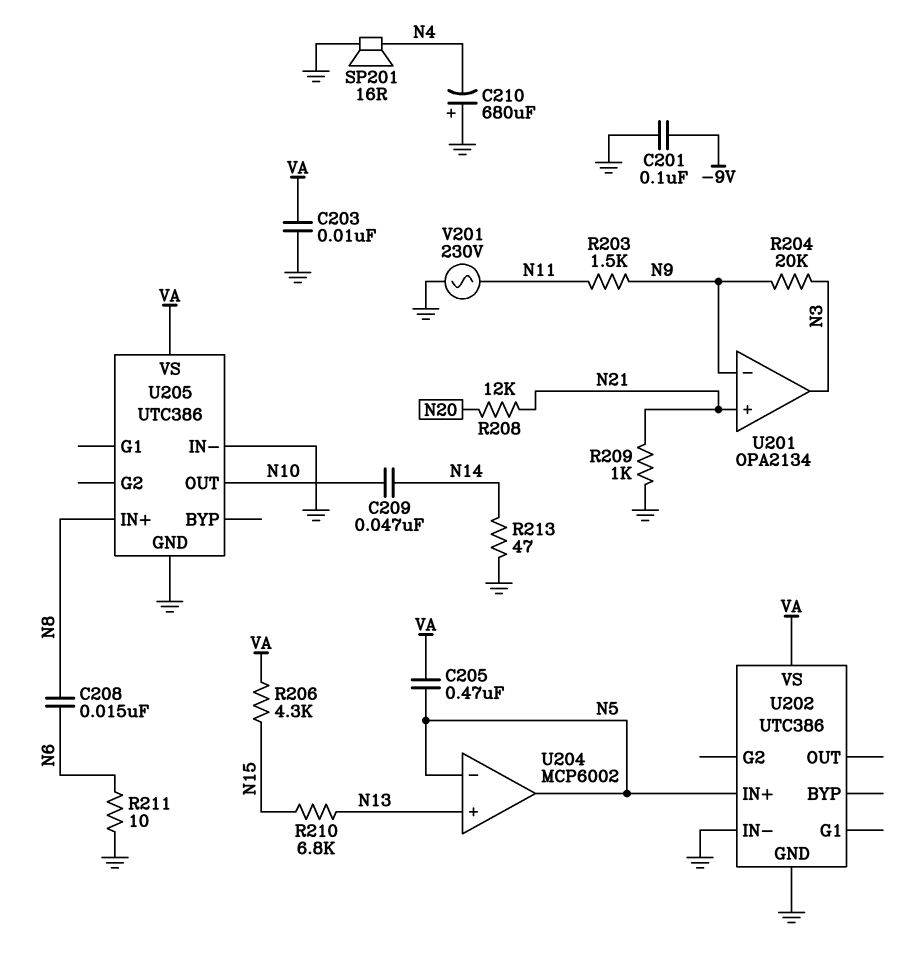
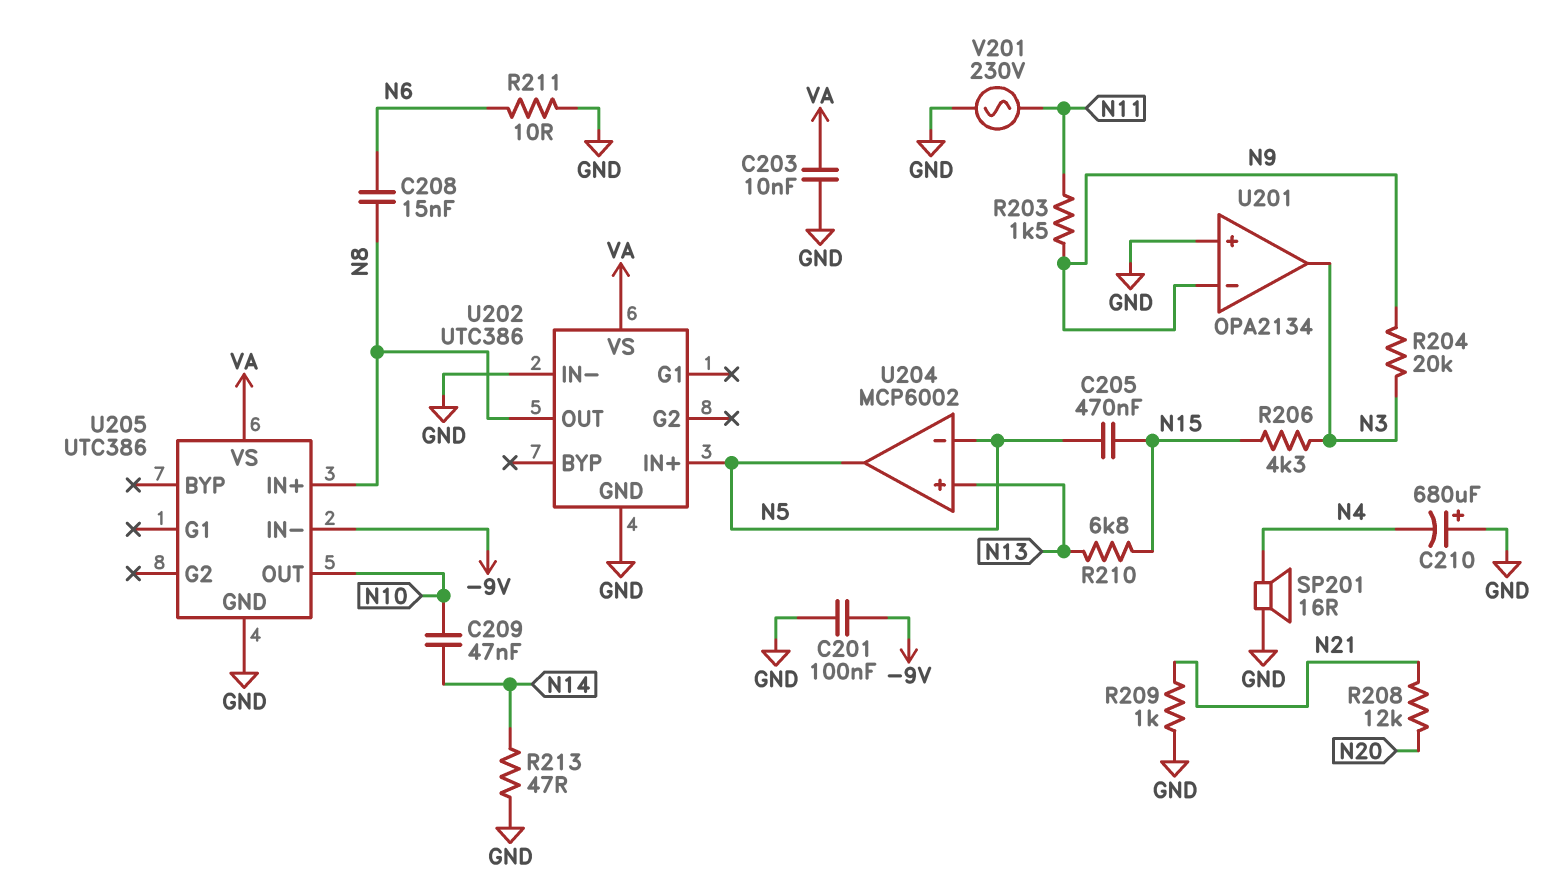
C205: 470nF (N5, VA) -> 470nF (N5, N15)
R206: 4.3k (N15, VA) -> 4.3k (N3, N15)
U201 pin in+: N21 -> GND
U202 pin OUT: none -> N8
U205 pin IN-: GND -> -9V

